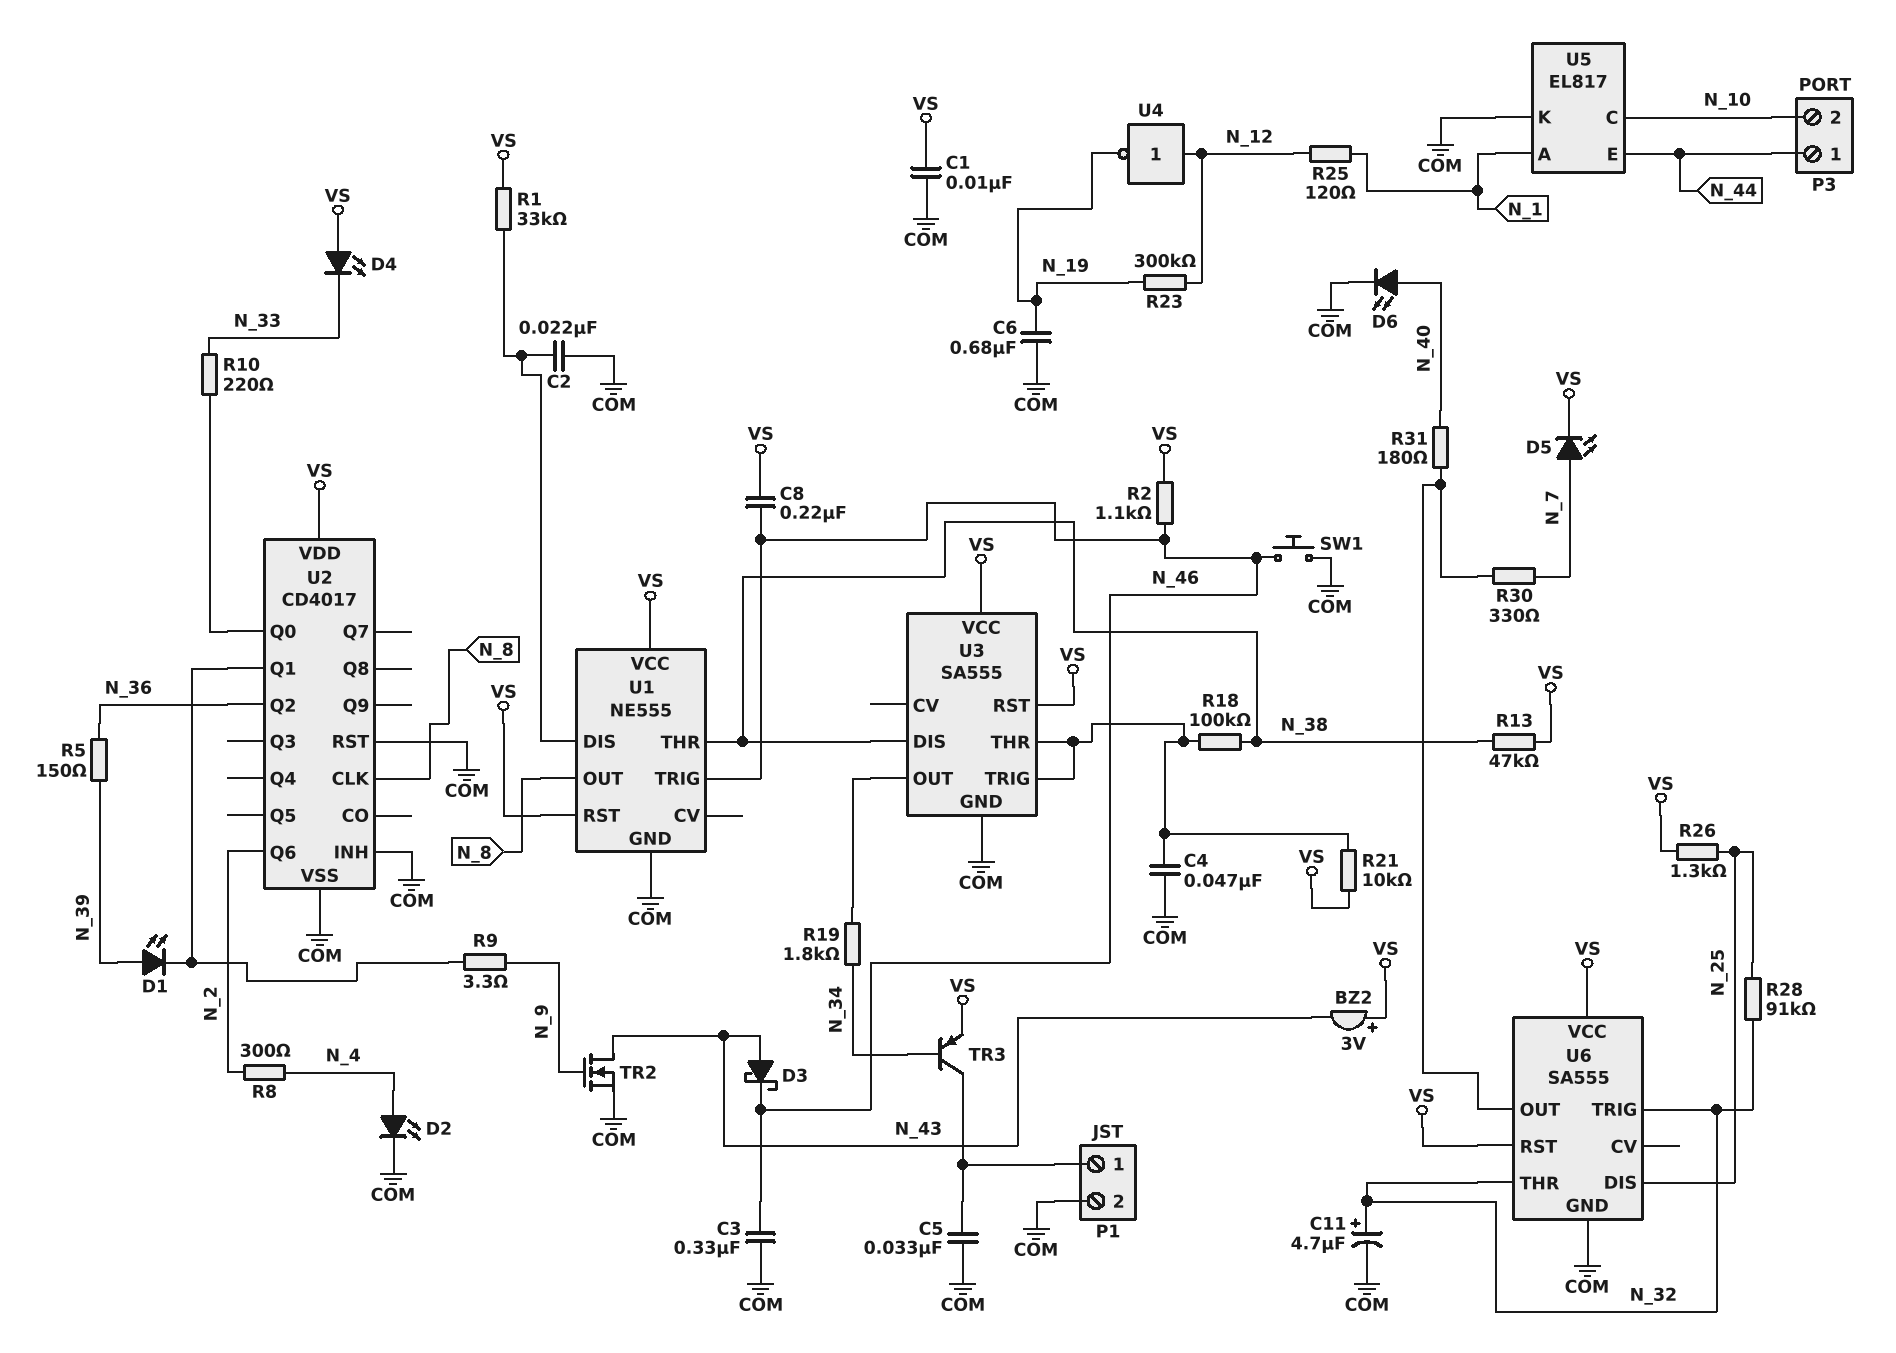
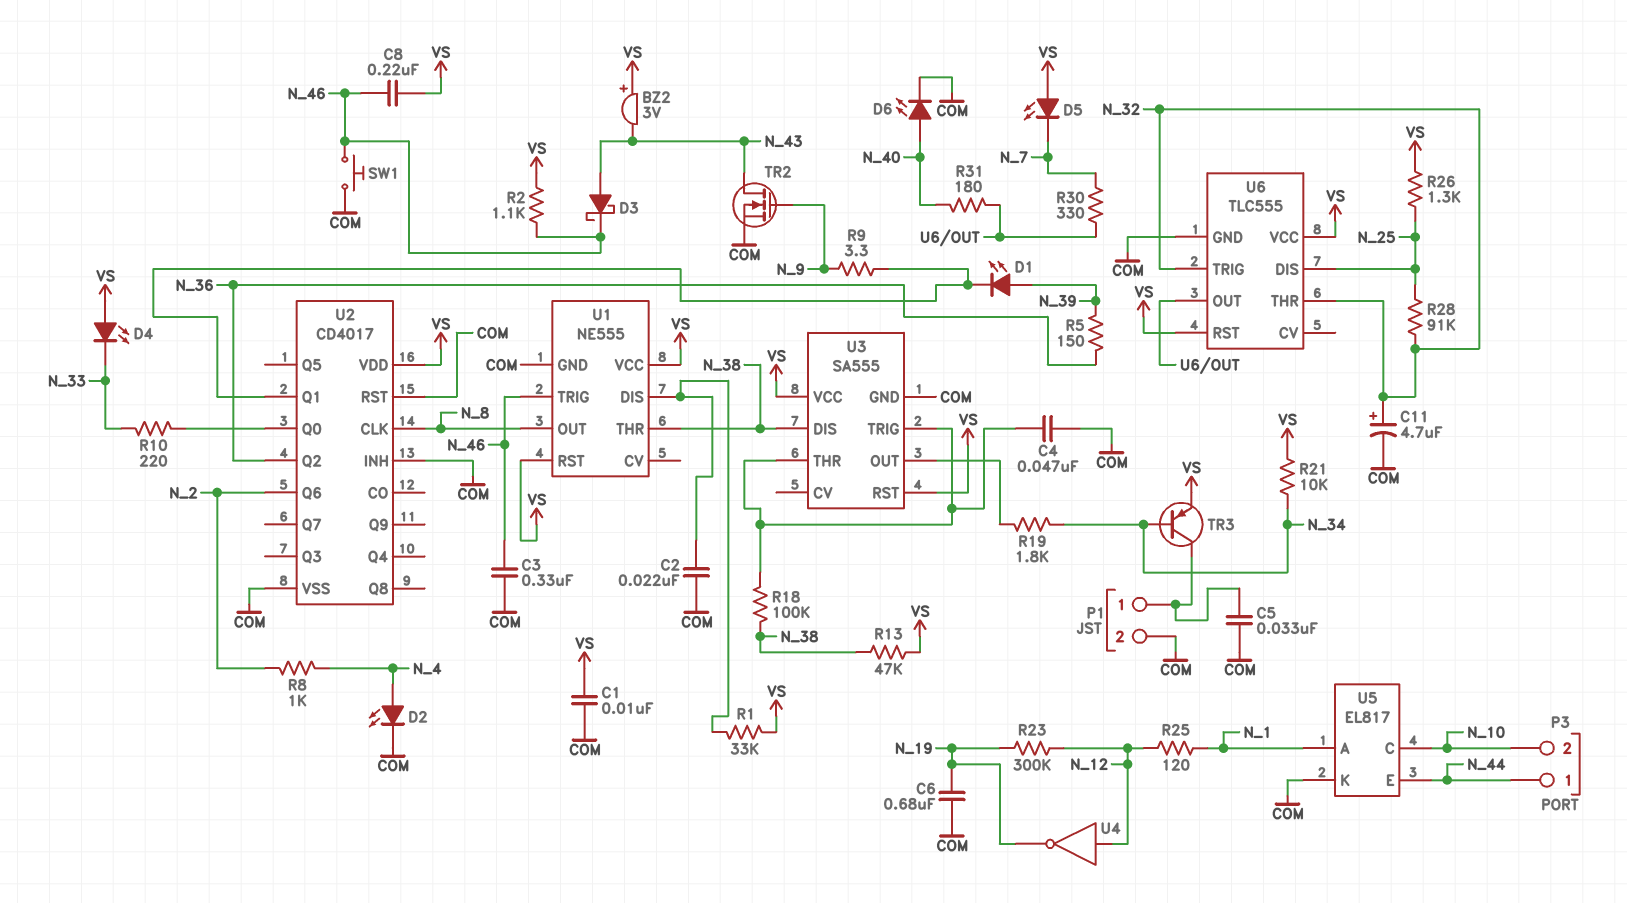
D5: LED (A N_7, K VS) -> LED (A VS, K N_7)
R8: 300 (N_2, N_4) -> 1k (N_2, N_4)
R21: 10k (U3/THR, VS) -> 10k (N_34, VS)
U6: SA555 -> TLC555

